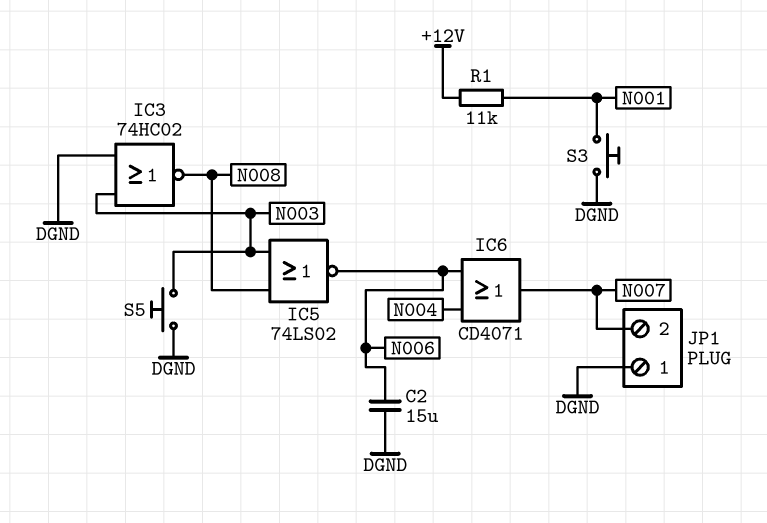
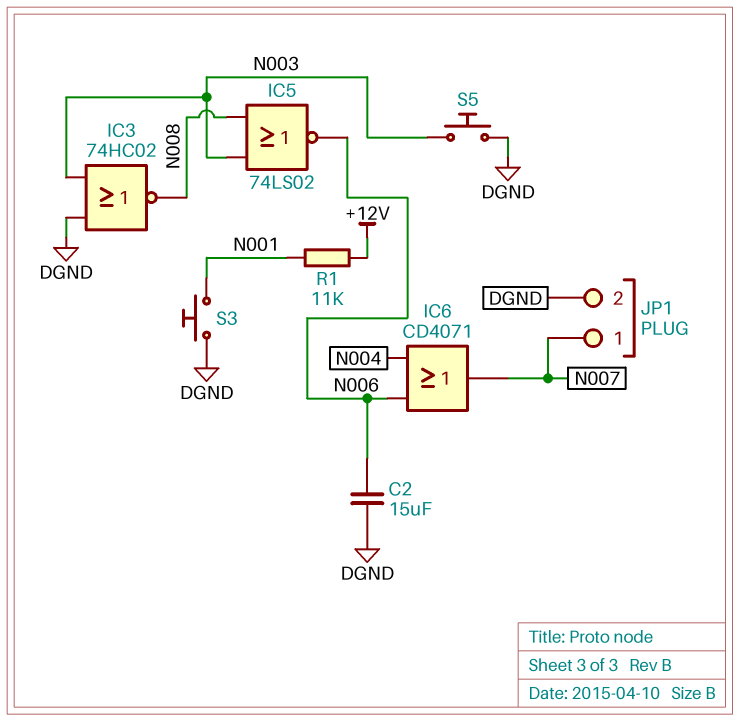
JP1 pin 1: DGND -> N007
JP1 pin 2: N007 -> DGND

